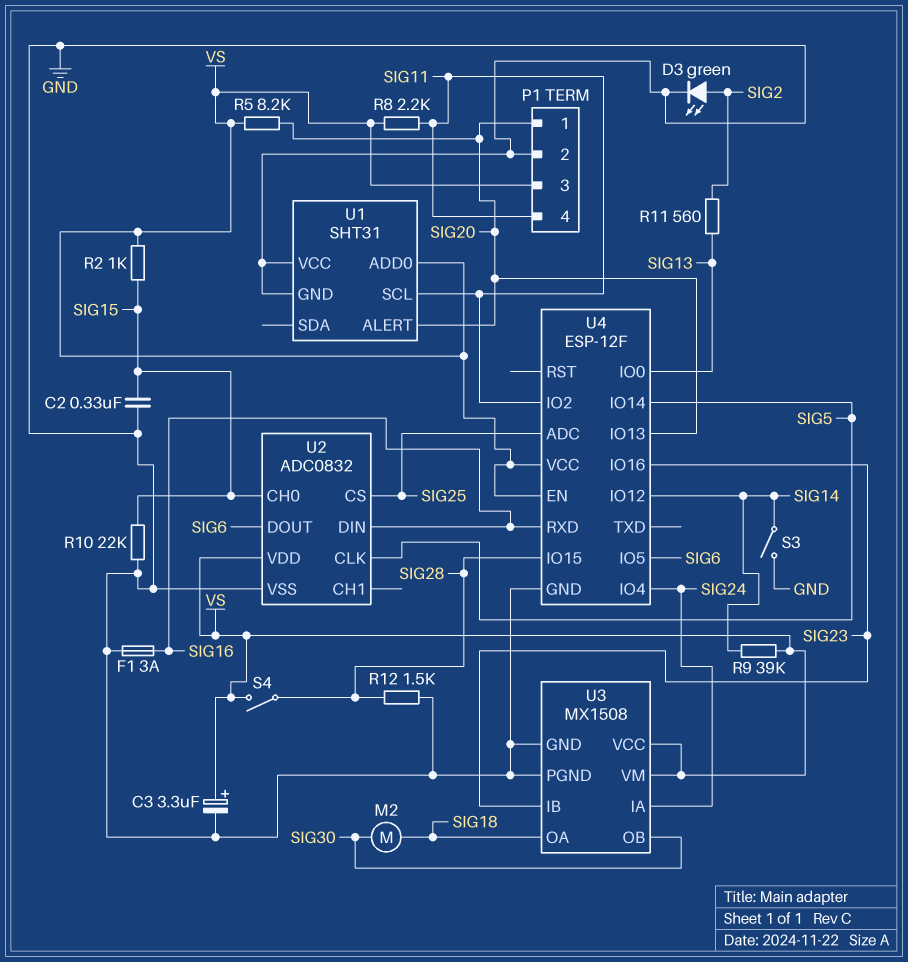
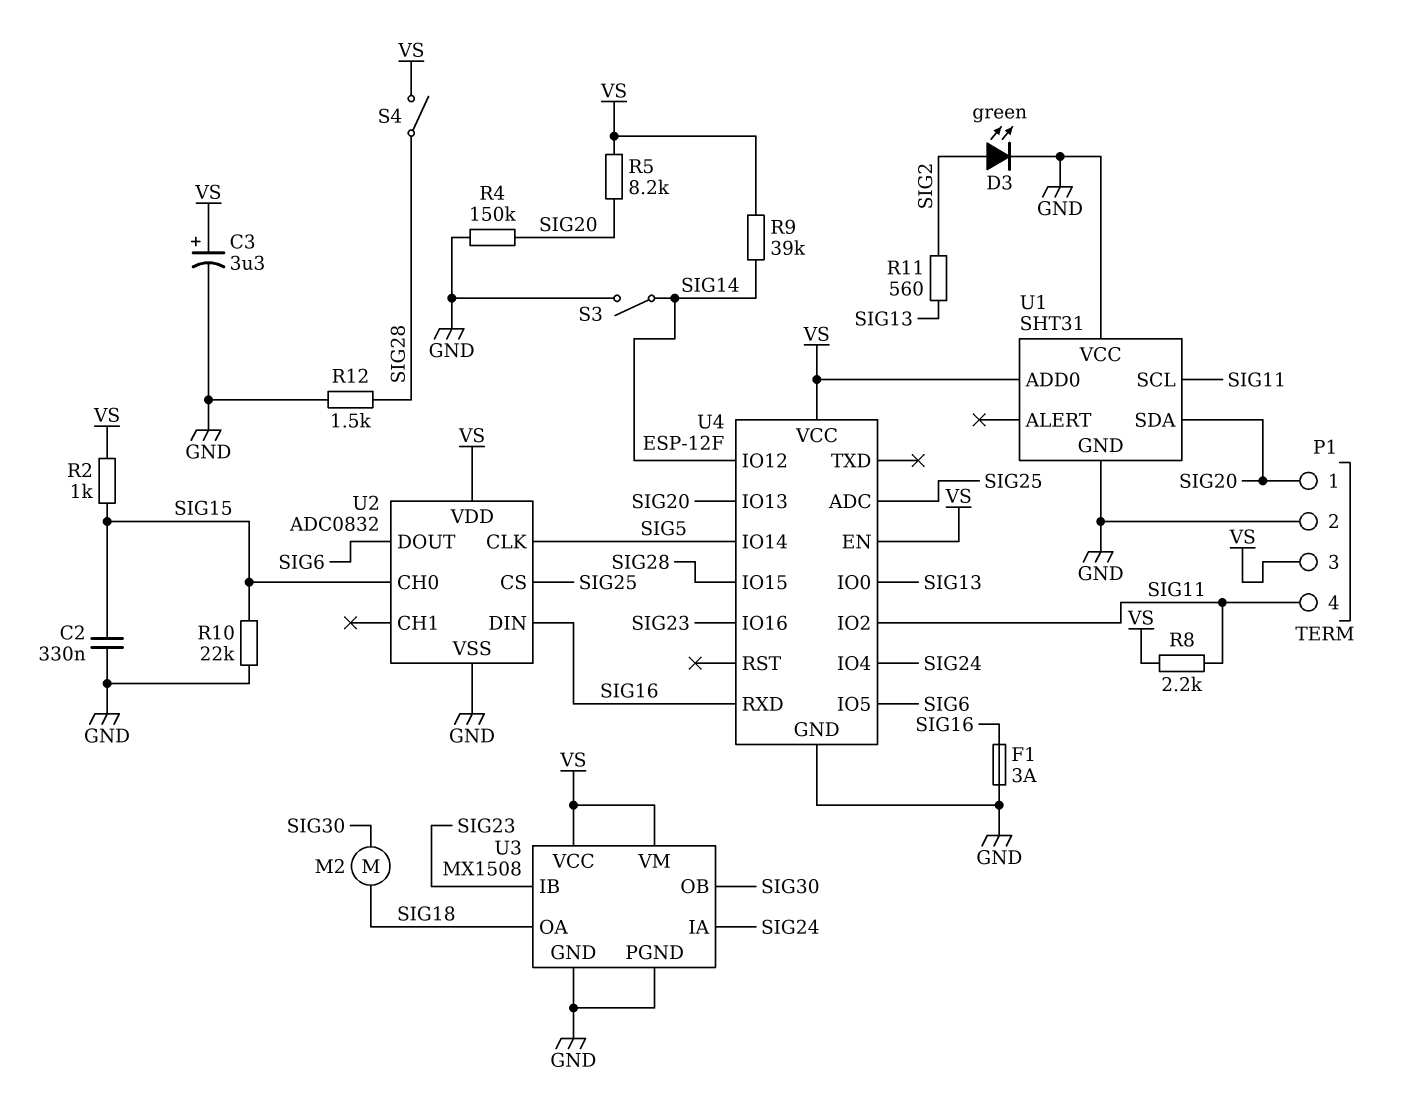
R4: none -> 150k (GND, SIG20)
U1 pin ALERT: SIG20 -> none
U1 pin SDA: none -> SIG20

